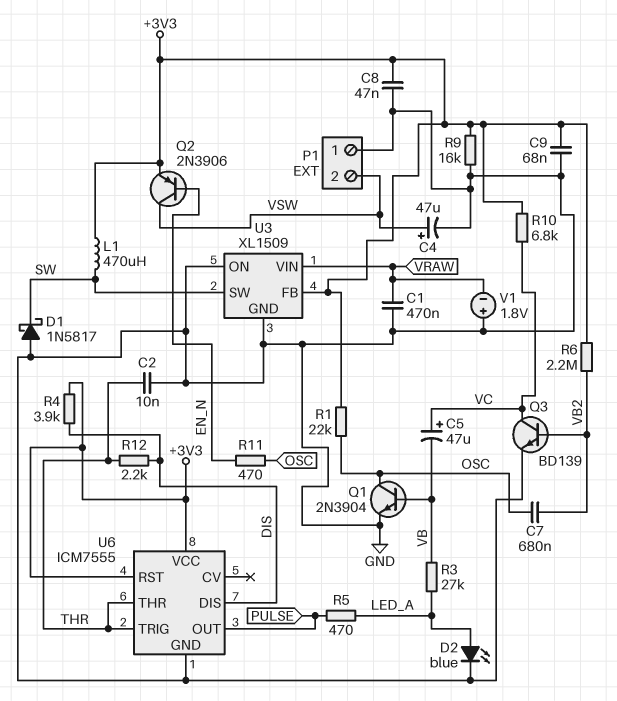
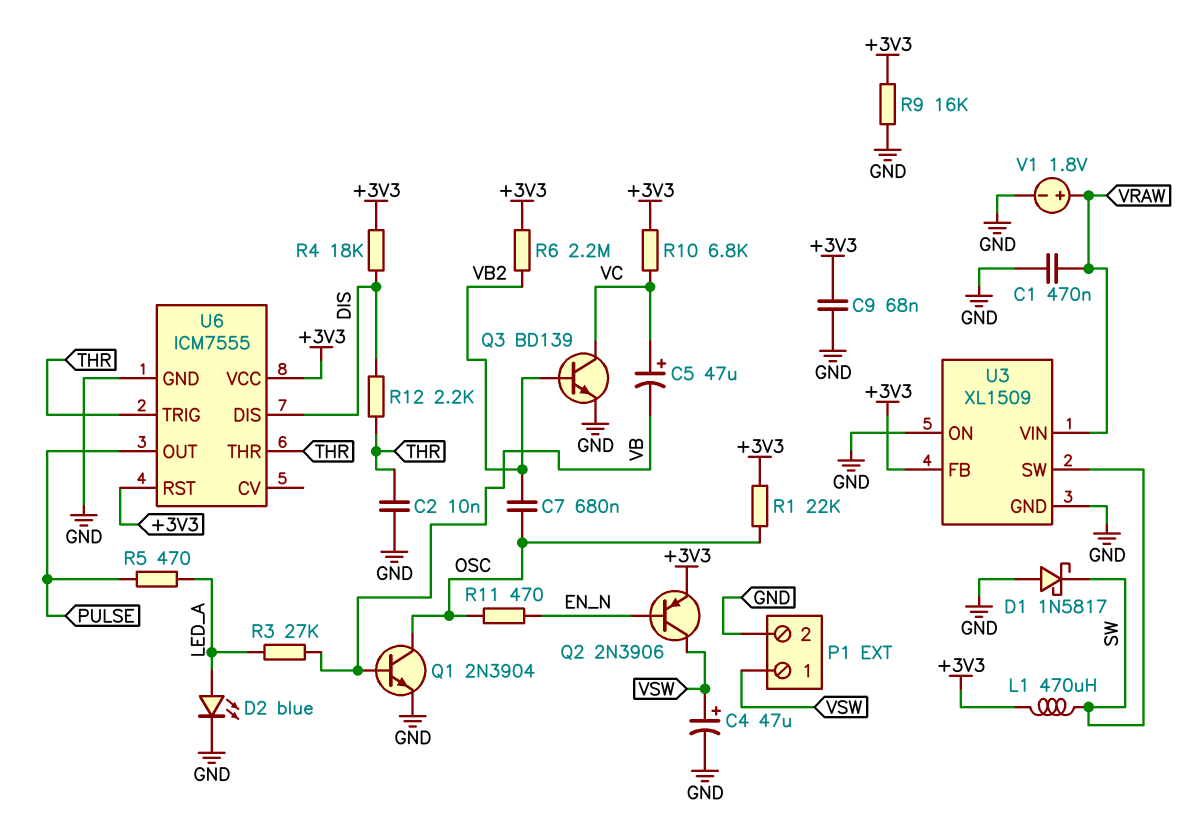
C8: 47nF (+3V3, GND) -> none
P1 pin 1: GND -> VSW
P1 pin 2: VSW -> GND
R4: 3.9k (+3V3, DIS) -> 18k (+3V3, DIS)
V1: 1.8V (plus GND, minus VRAW) -> 1.8V (plus VRAW, minus GND)

